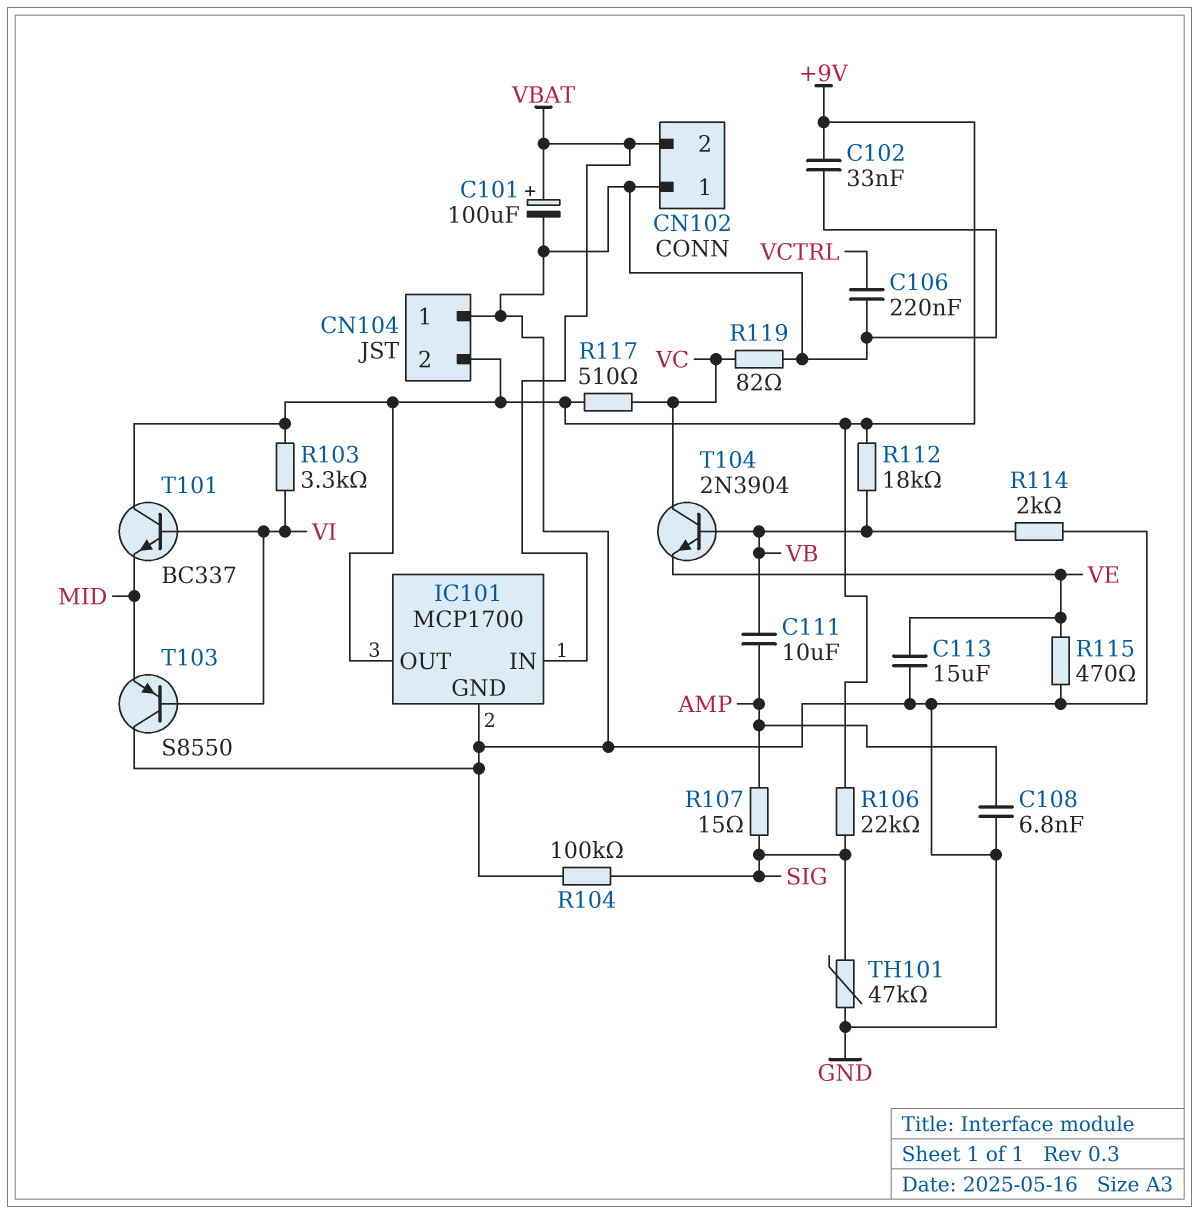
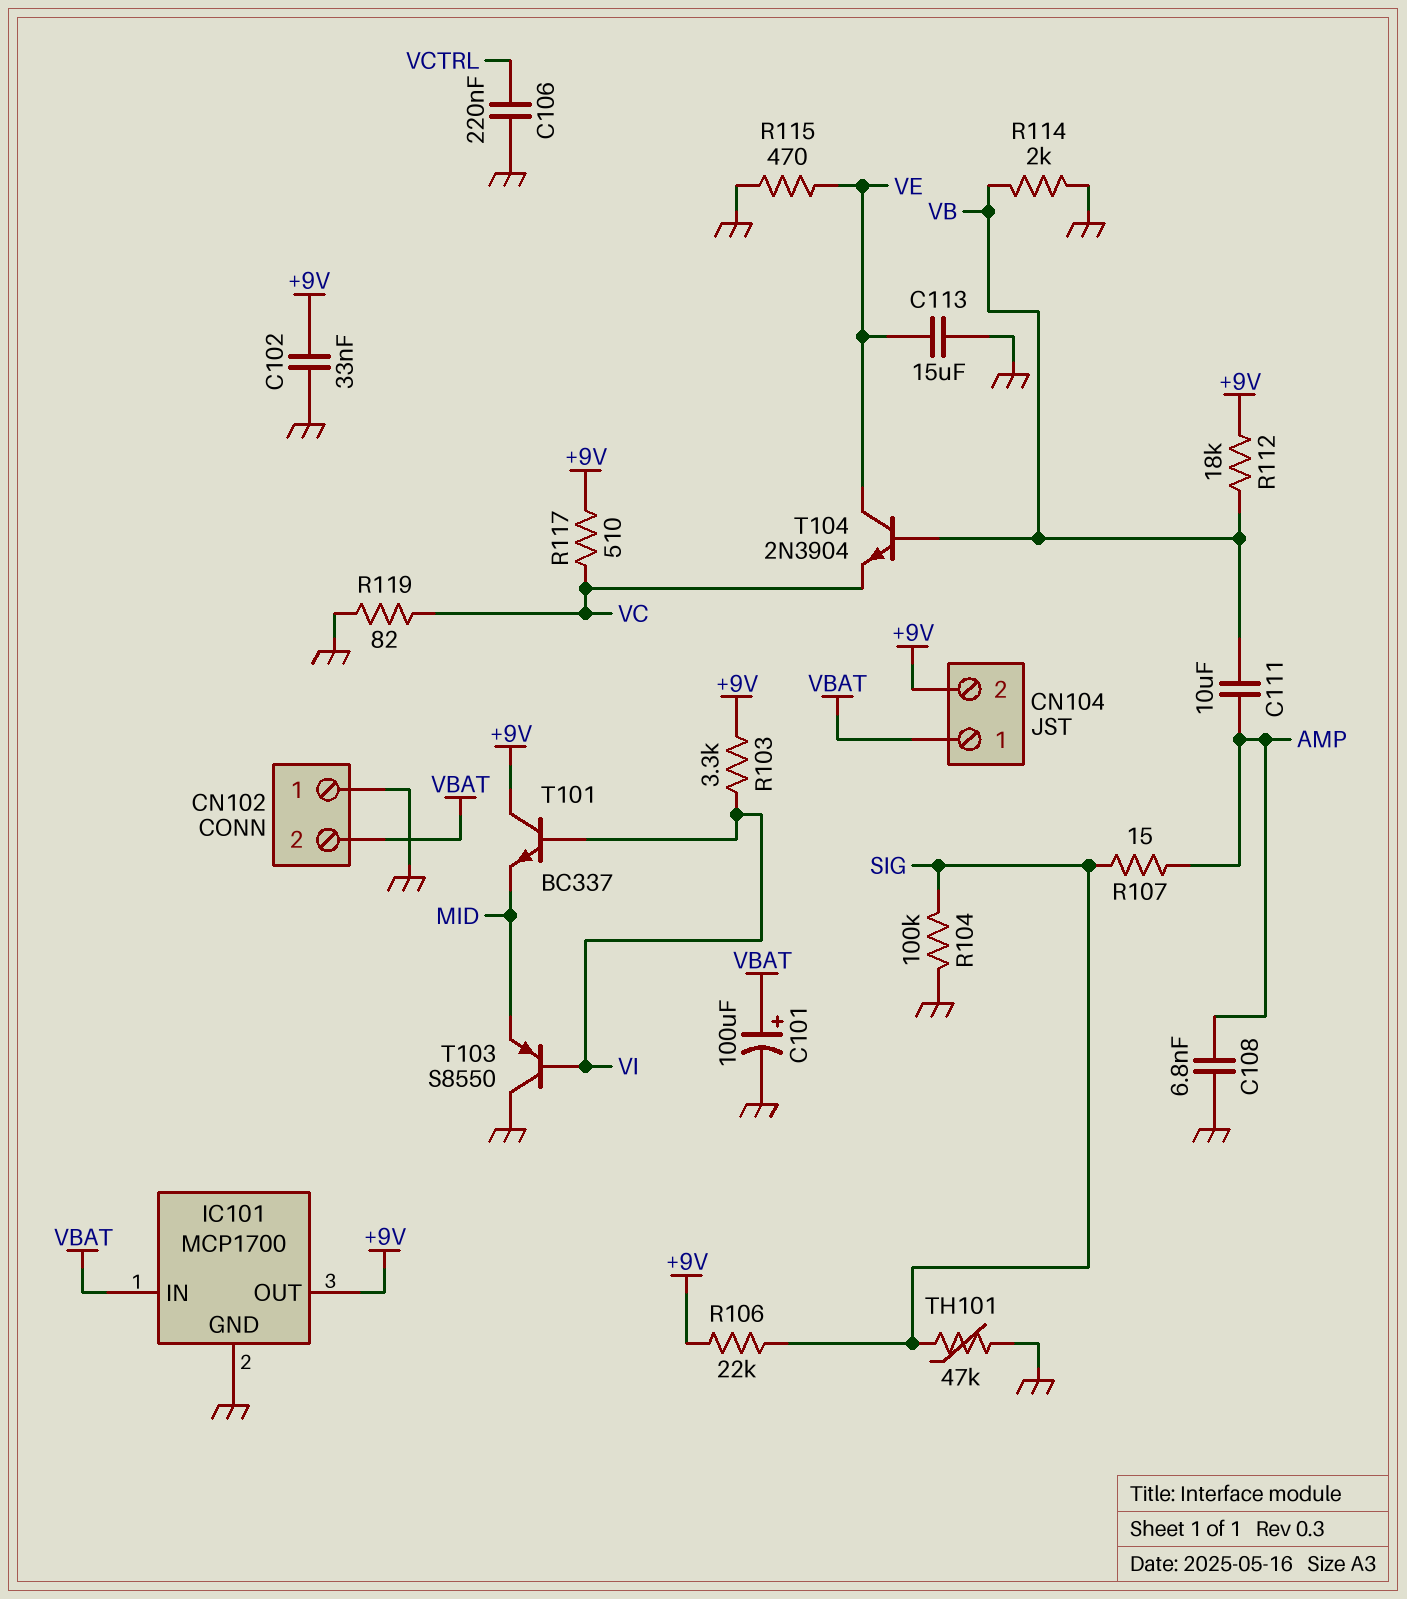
CN104 pin 1: GND -> VBAT
T104: NPN 2N3904 (B VB, C VC, E VE) -> NPN 2N3904 (B VB, C VE, E VC)

